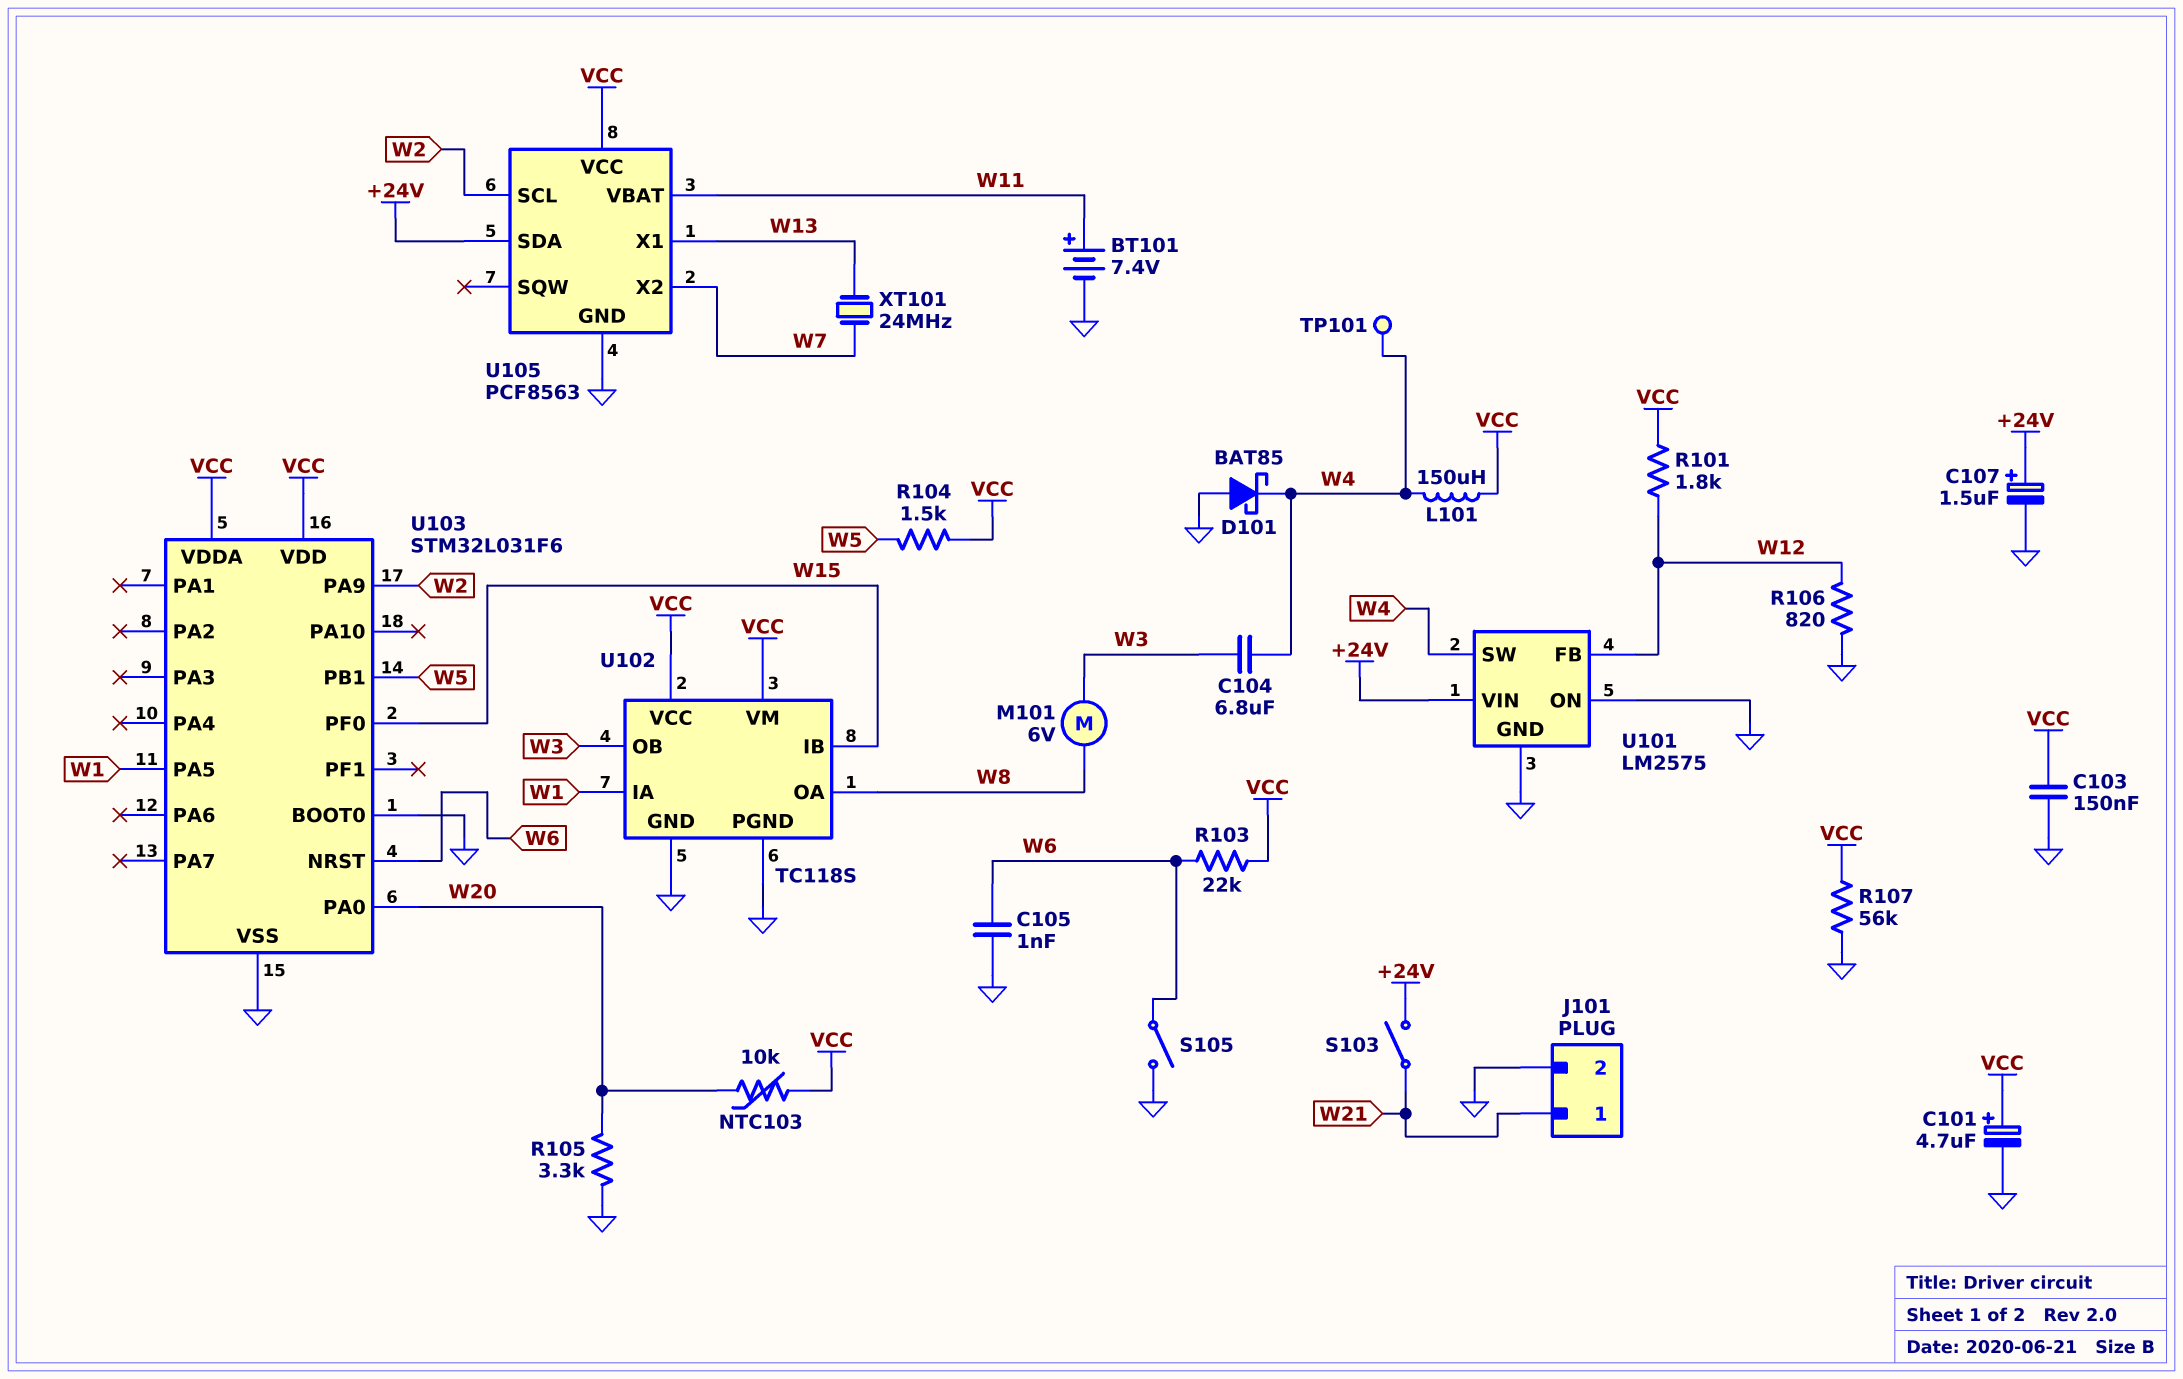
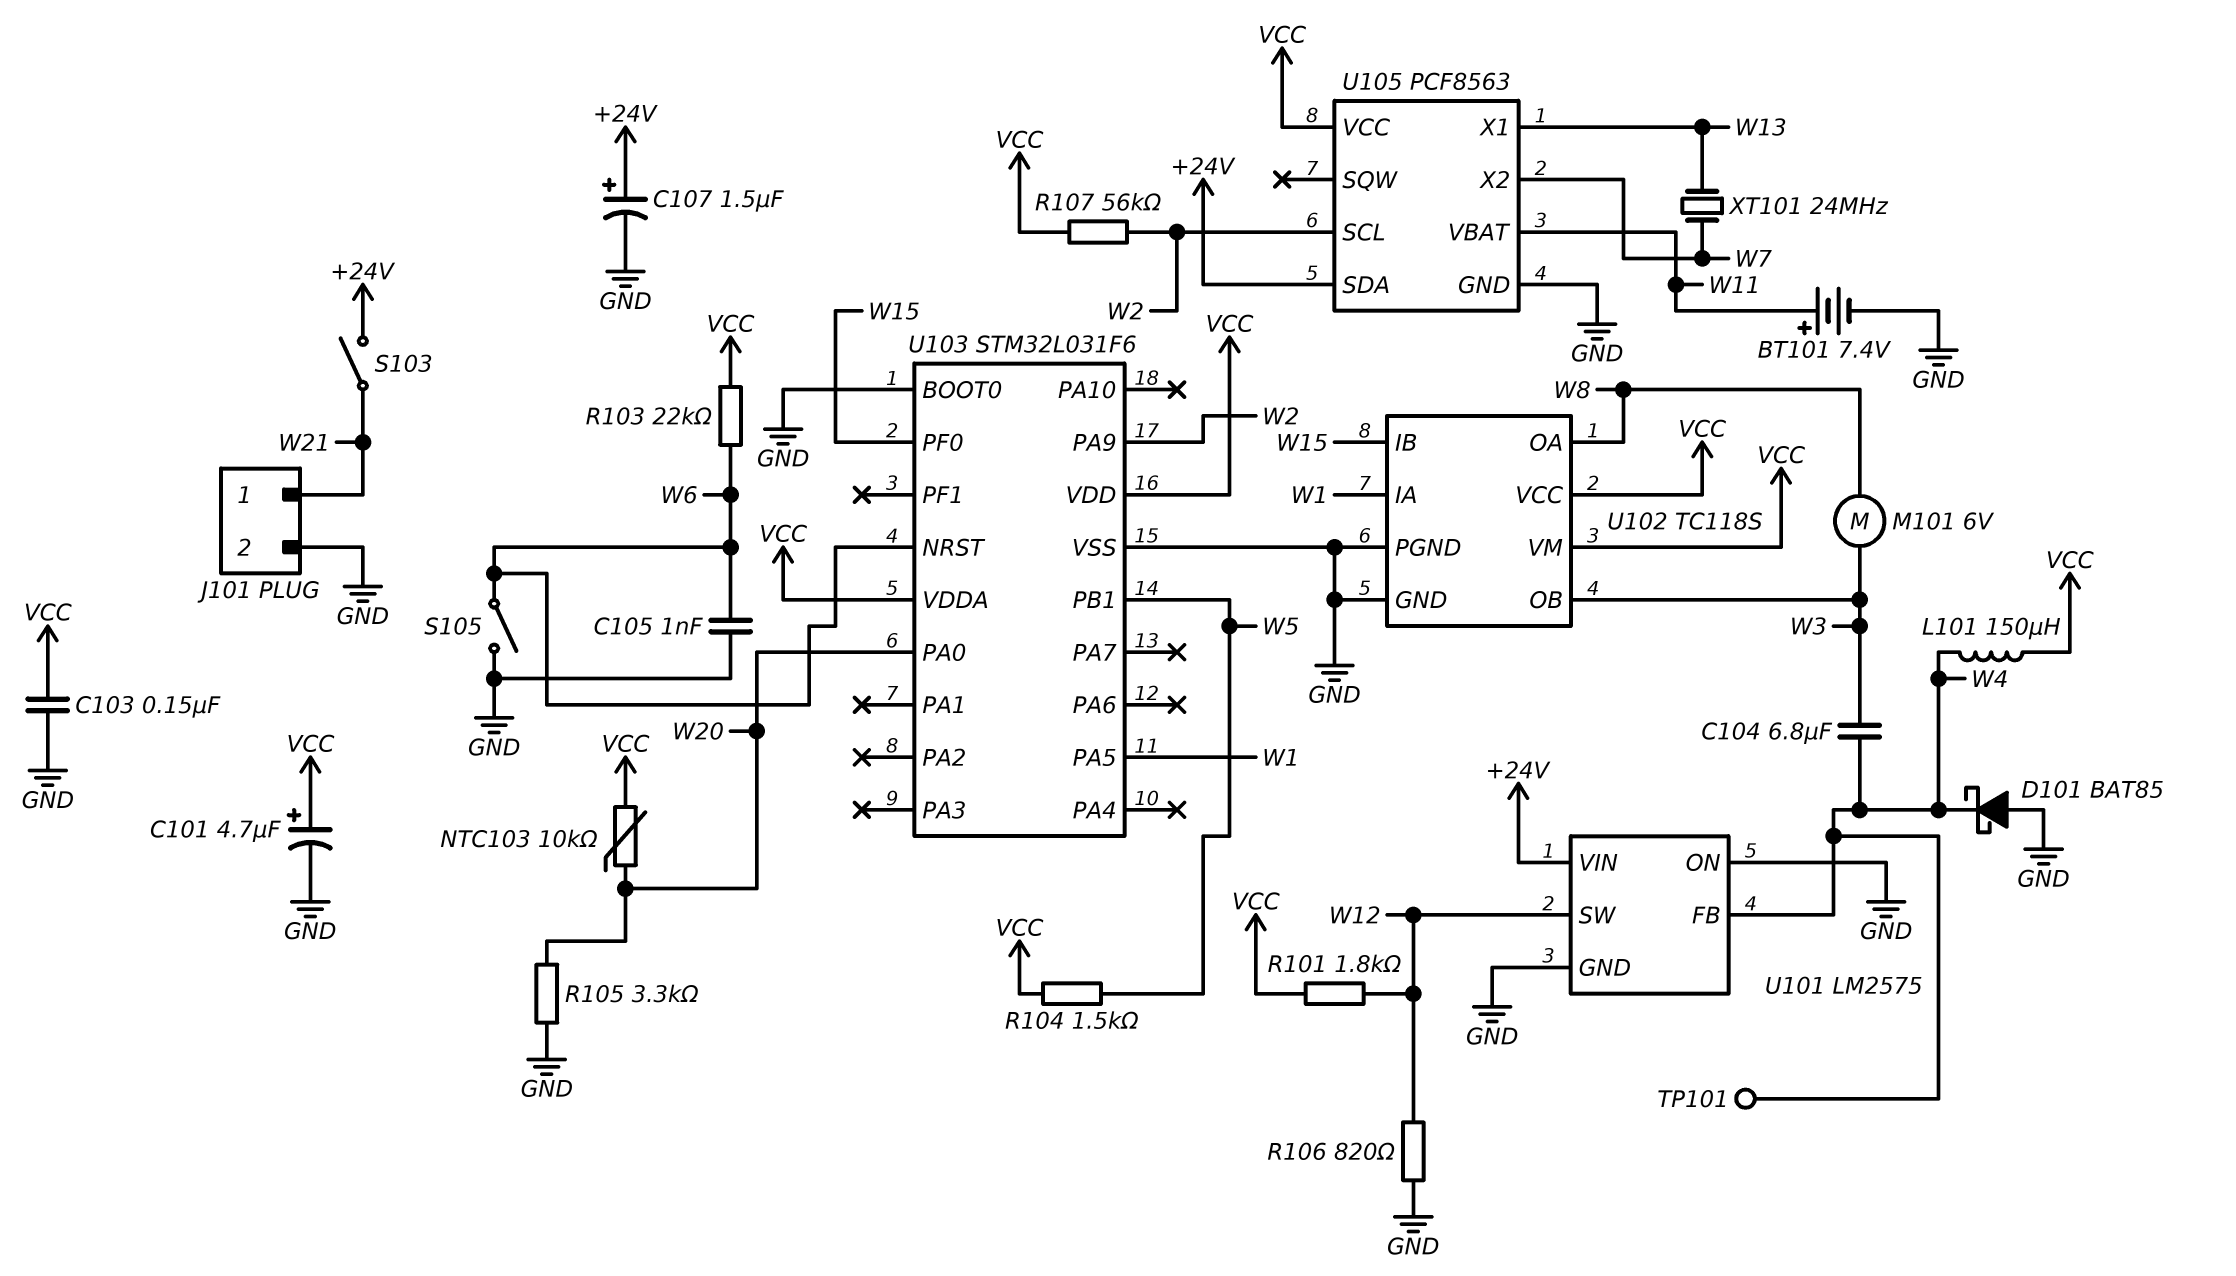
R107: 56k (GND, VCC) -> 56k (VCC, W2)
U101 pin FB: W12 -> W4
U101 pin SW: W4 -> W12

